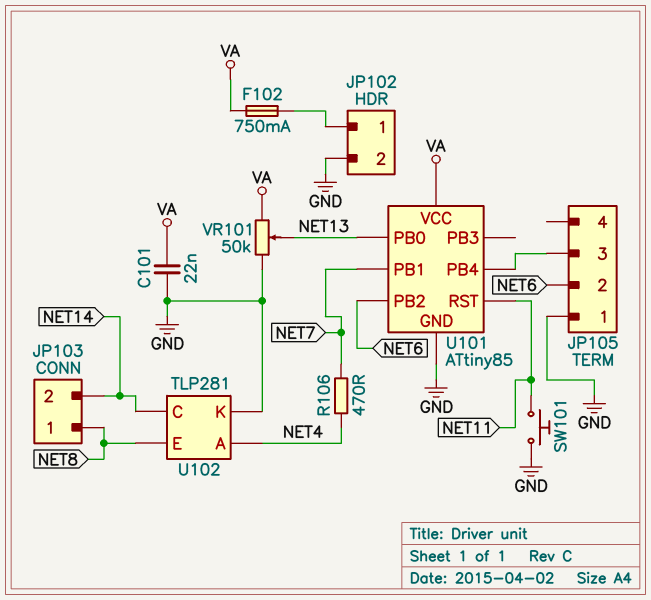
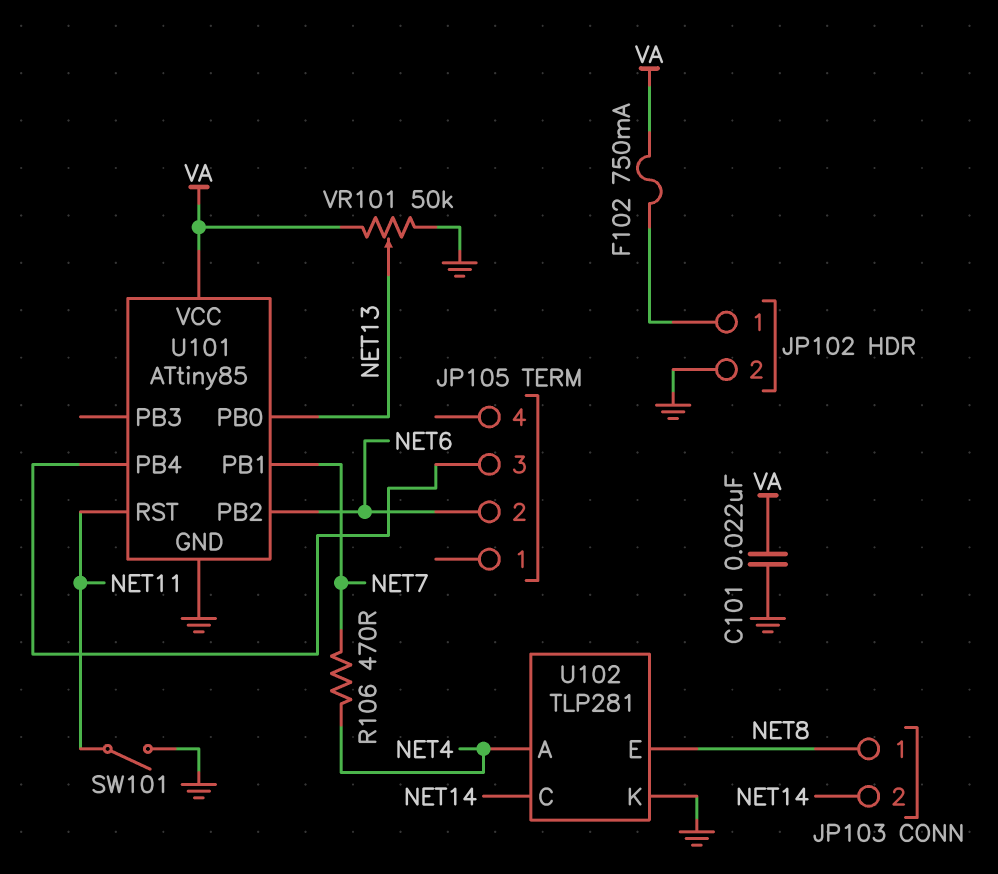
JP105 pin 1: GND -> none
SW101: button (GND, NET11) -> switch (GND, NET11)

